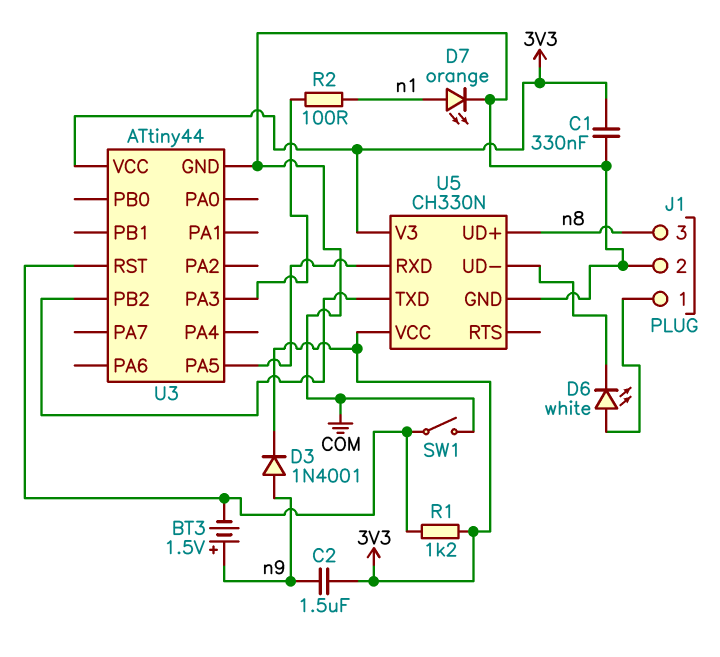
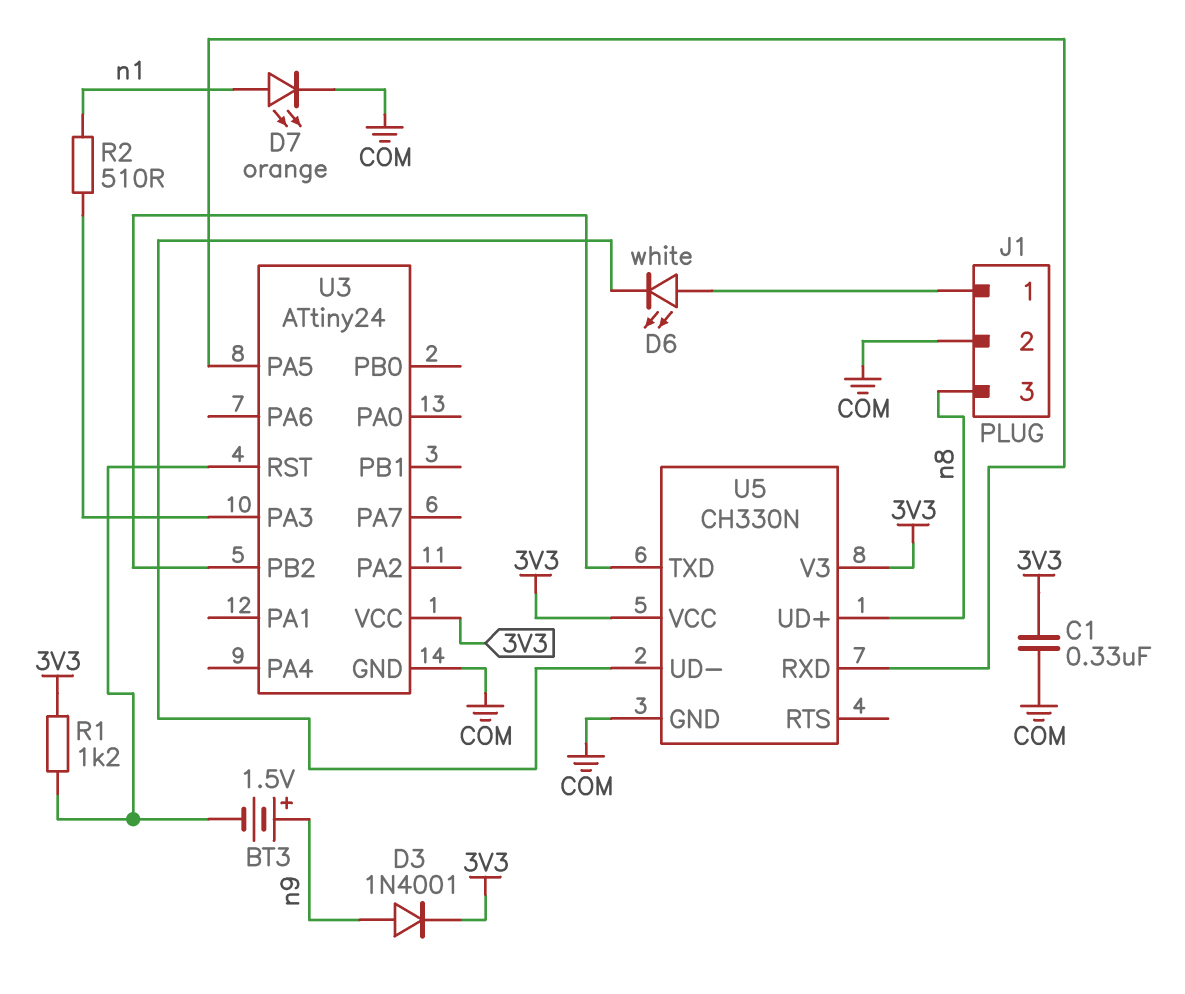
C2: 1.5uF (3V3, n9) -> none
R2: 100 (U3/PA3, n1) -> 510 (U3/PA3, n1)
SW1: switch (COM, U3/RST) -> none
U3: ATtiny44 -> ATtiny24

